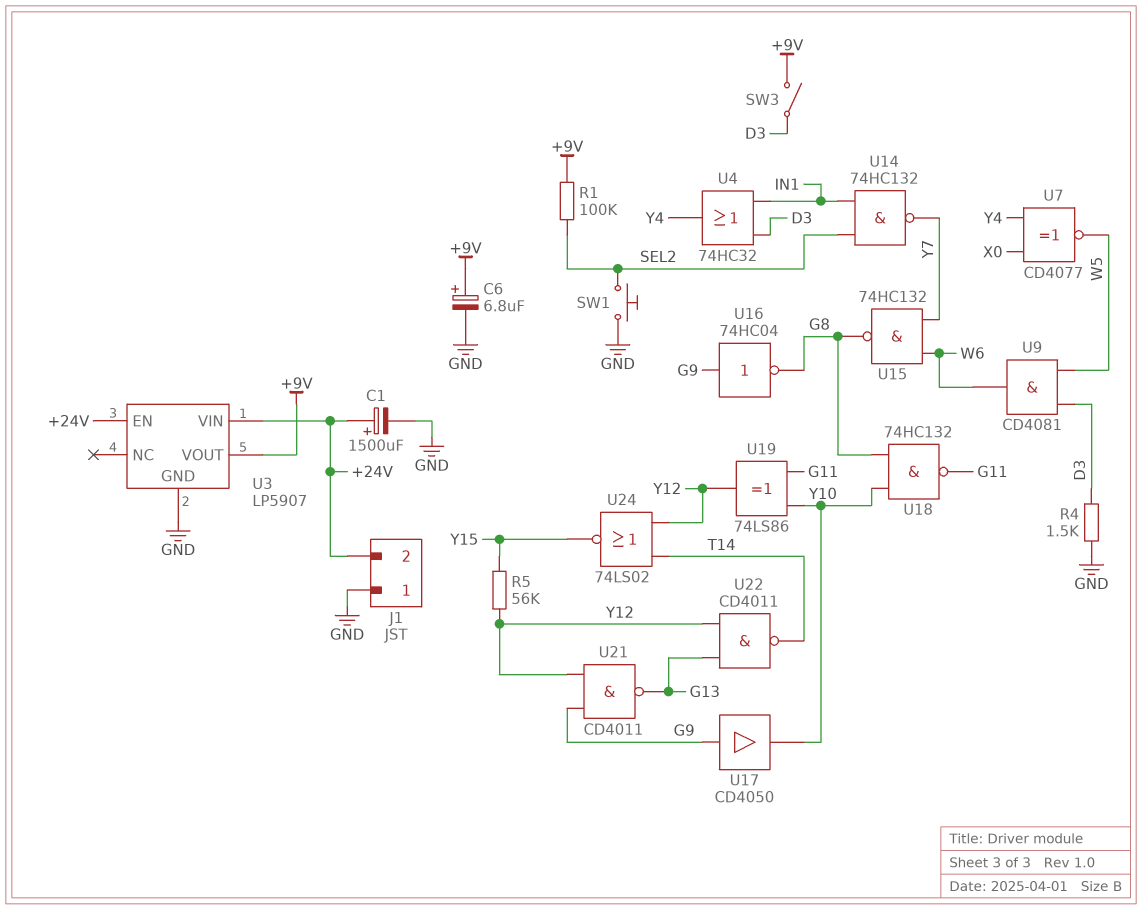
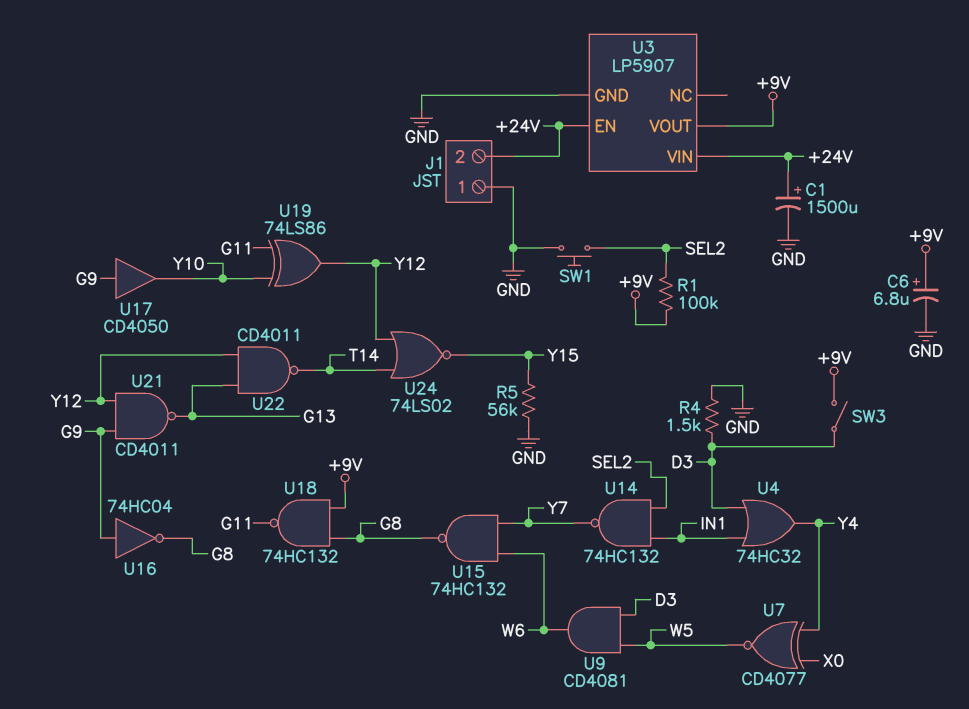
R5: 56k (Y12, Y15) -> 56k (GND, Y15)
U18: NAND 74HC132 (in G8, in Y10, out G11) -> NAND 74HC132 (in +9V, in G8, out G11)

